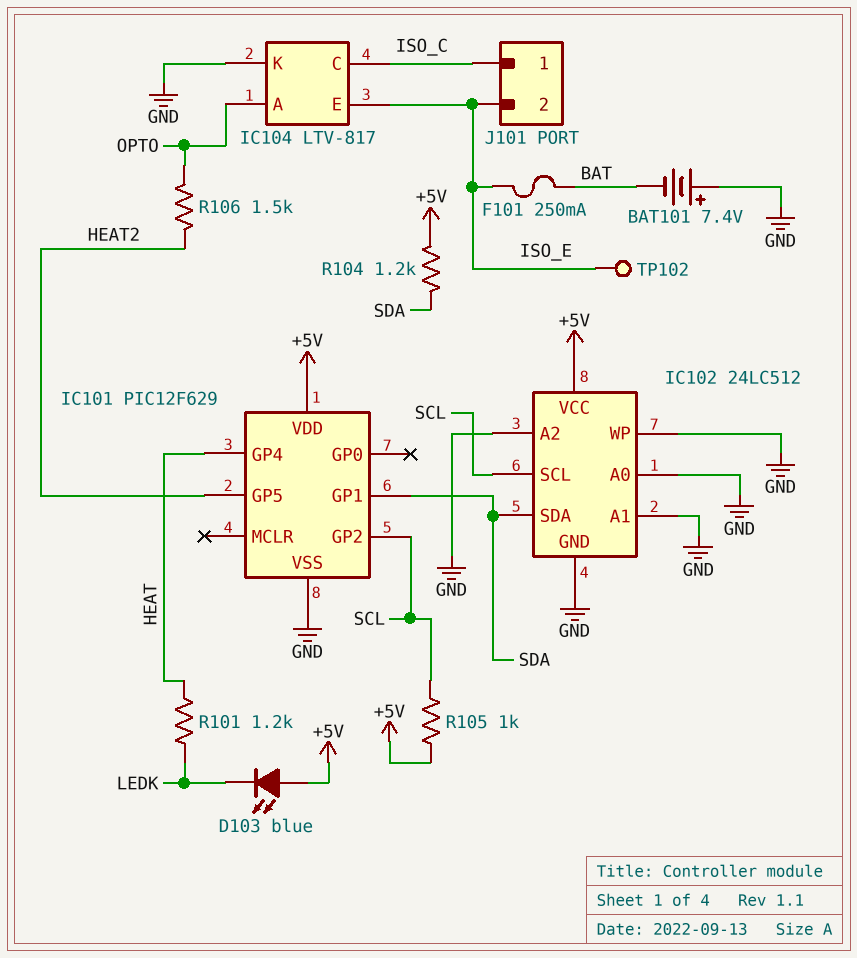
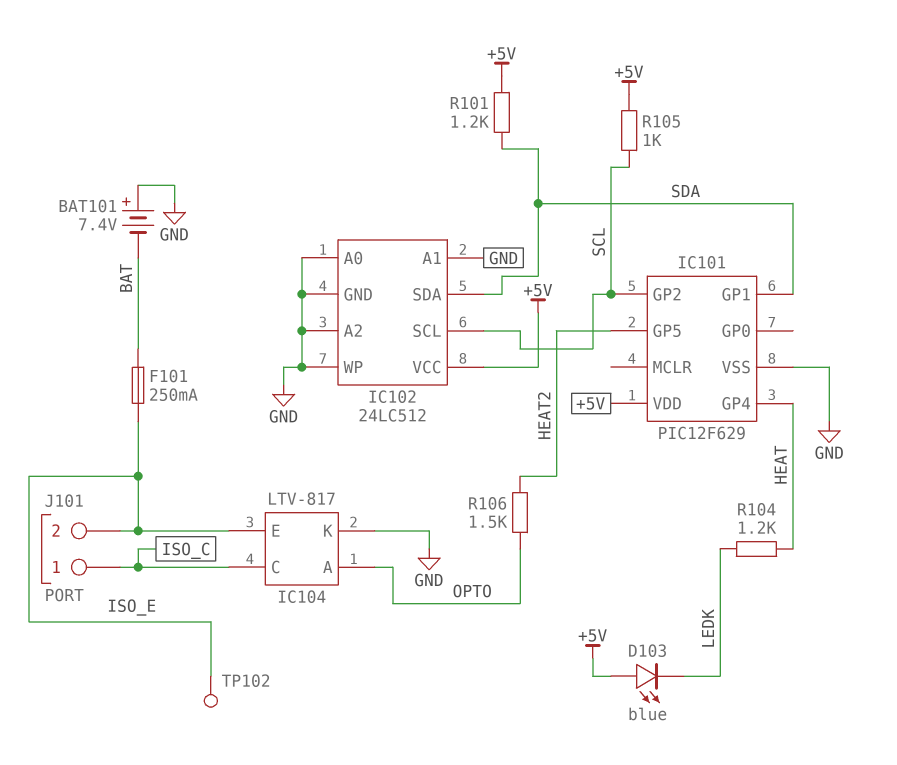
R101: 1.2k (HEAT, LEDK) -> 1.2k (+5V, SDA)
R104: 1.2k (+5V, SDA) -> 1.2k (HEAT, LEDK)

